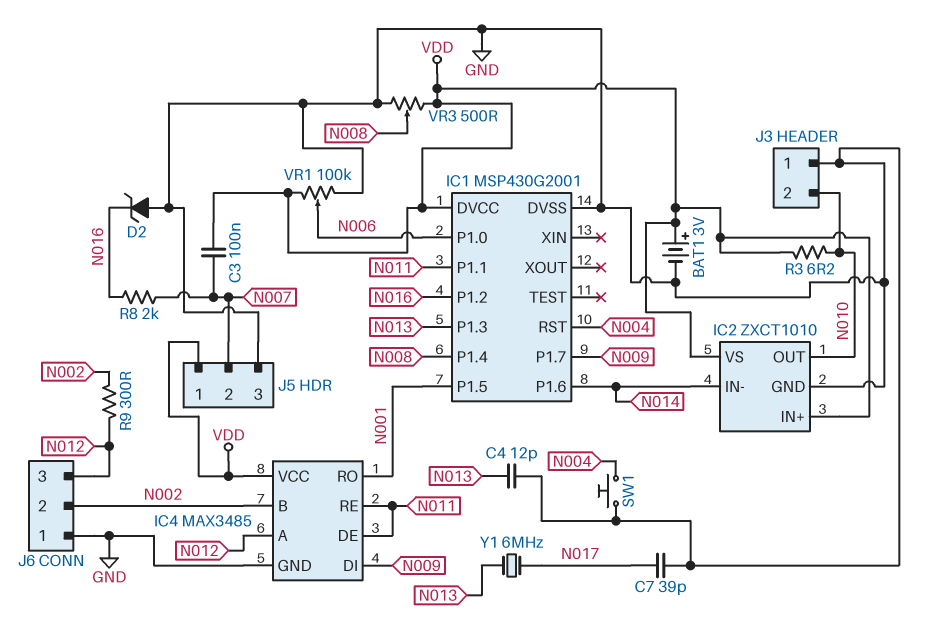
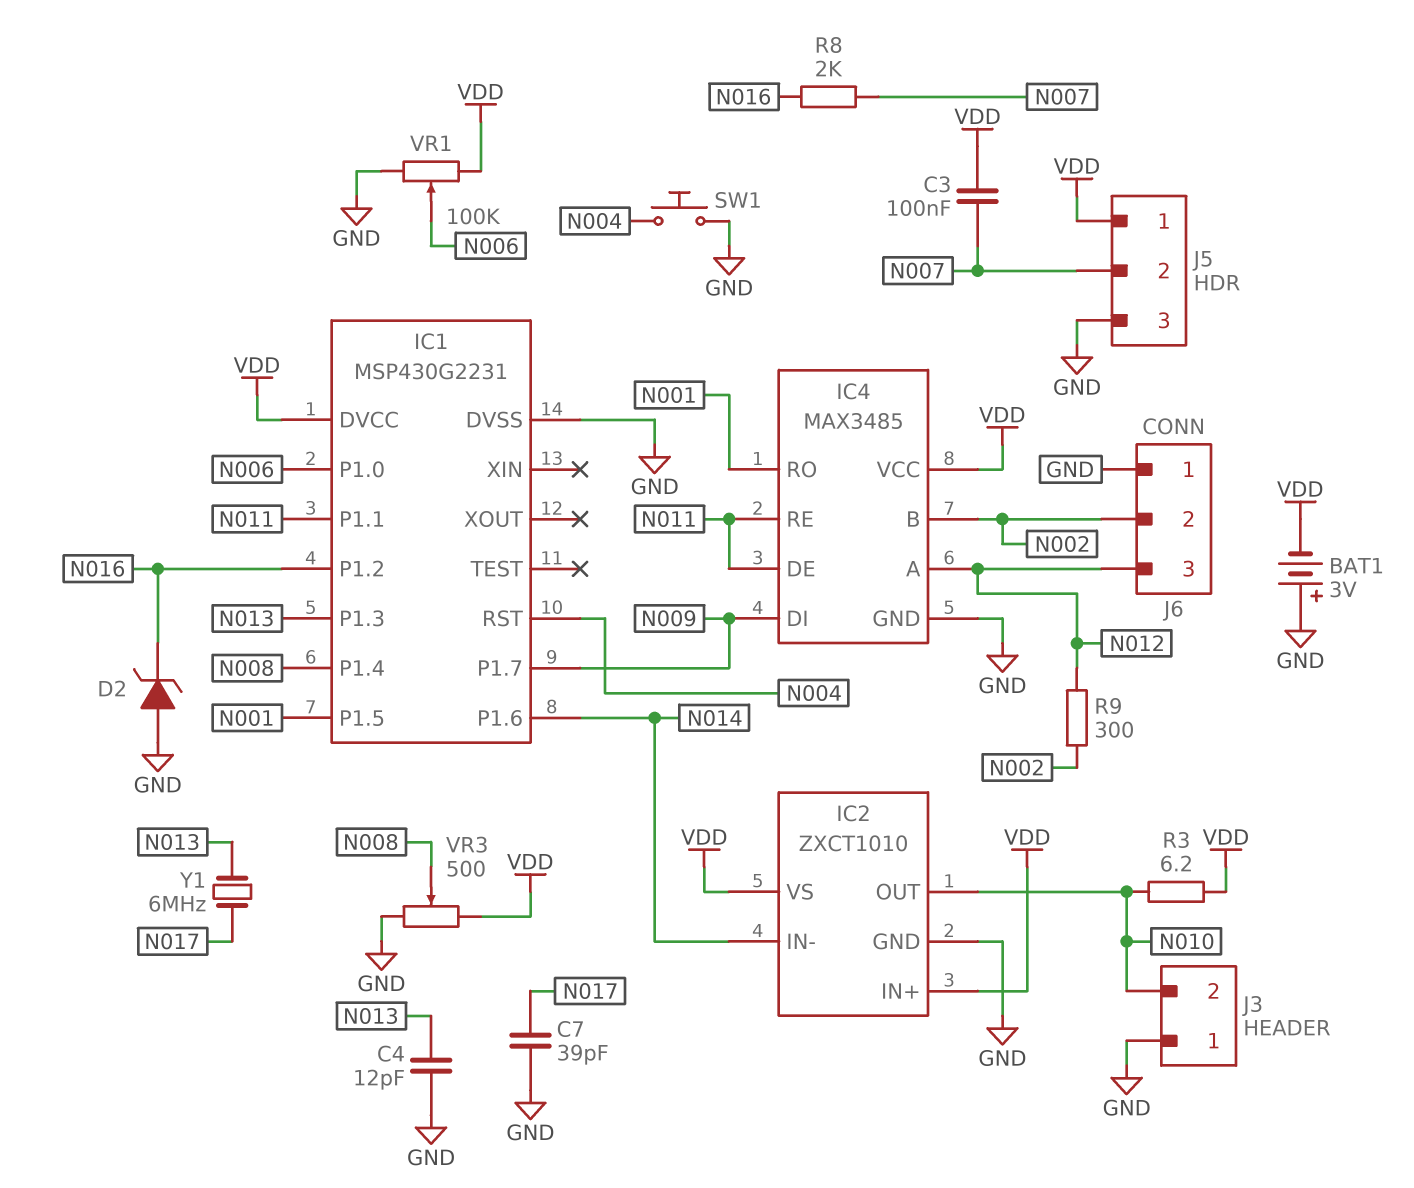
BAT1: 3V (plus VDD, minus GND) -> 3V (plus GND, minus VDD)
IC1: MSP430G2001 -> MSP430G2231

